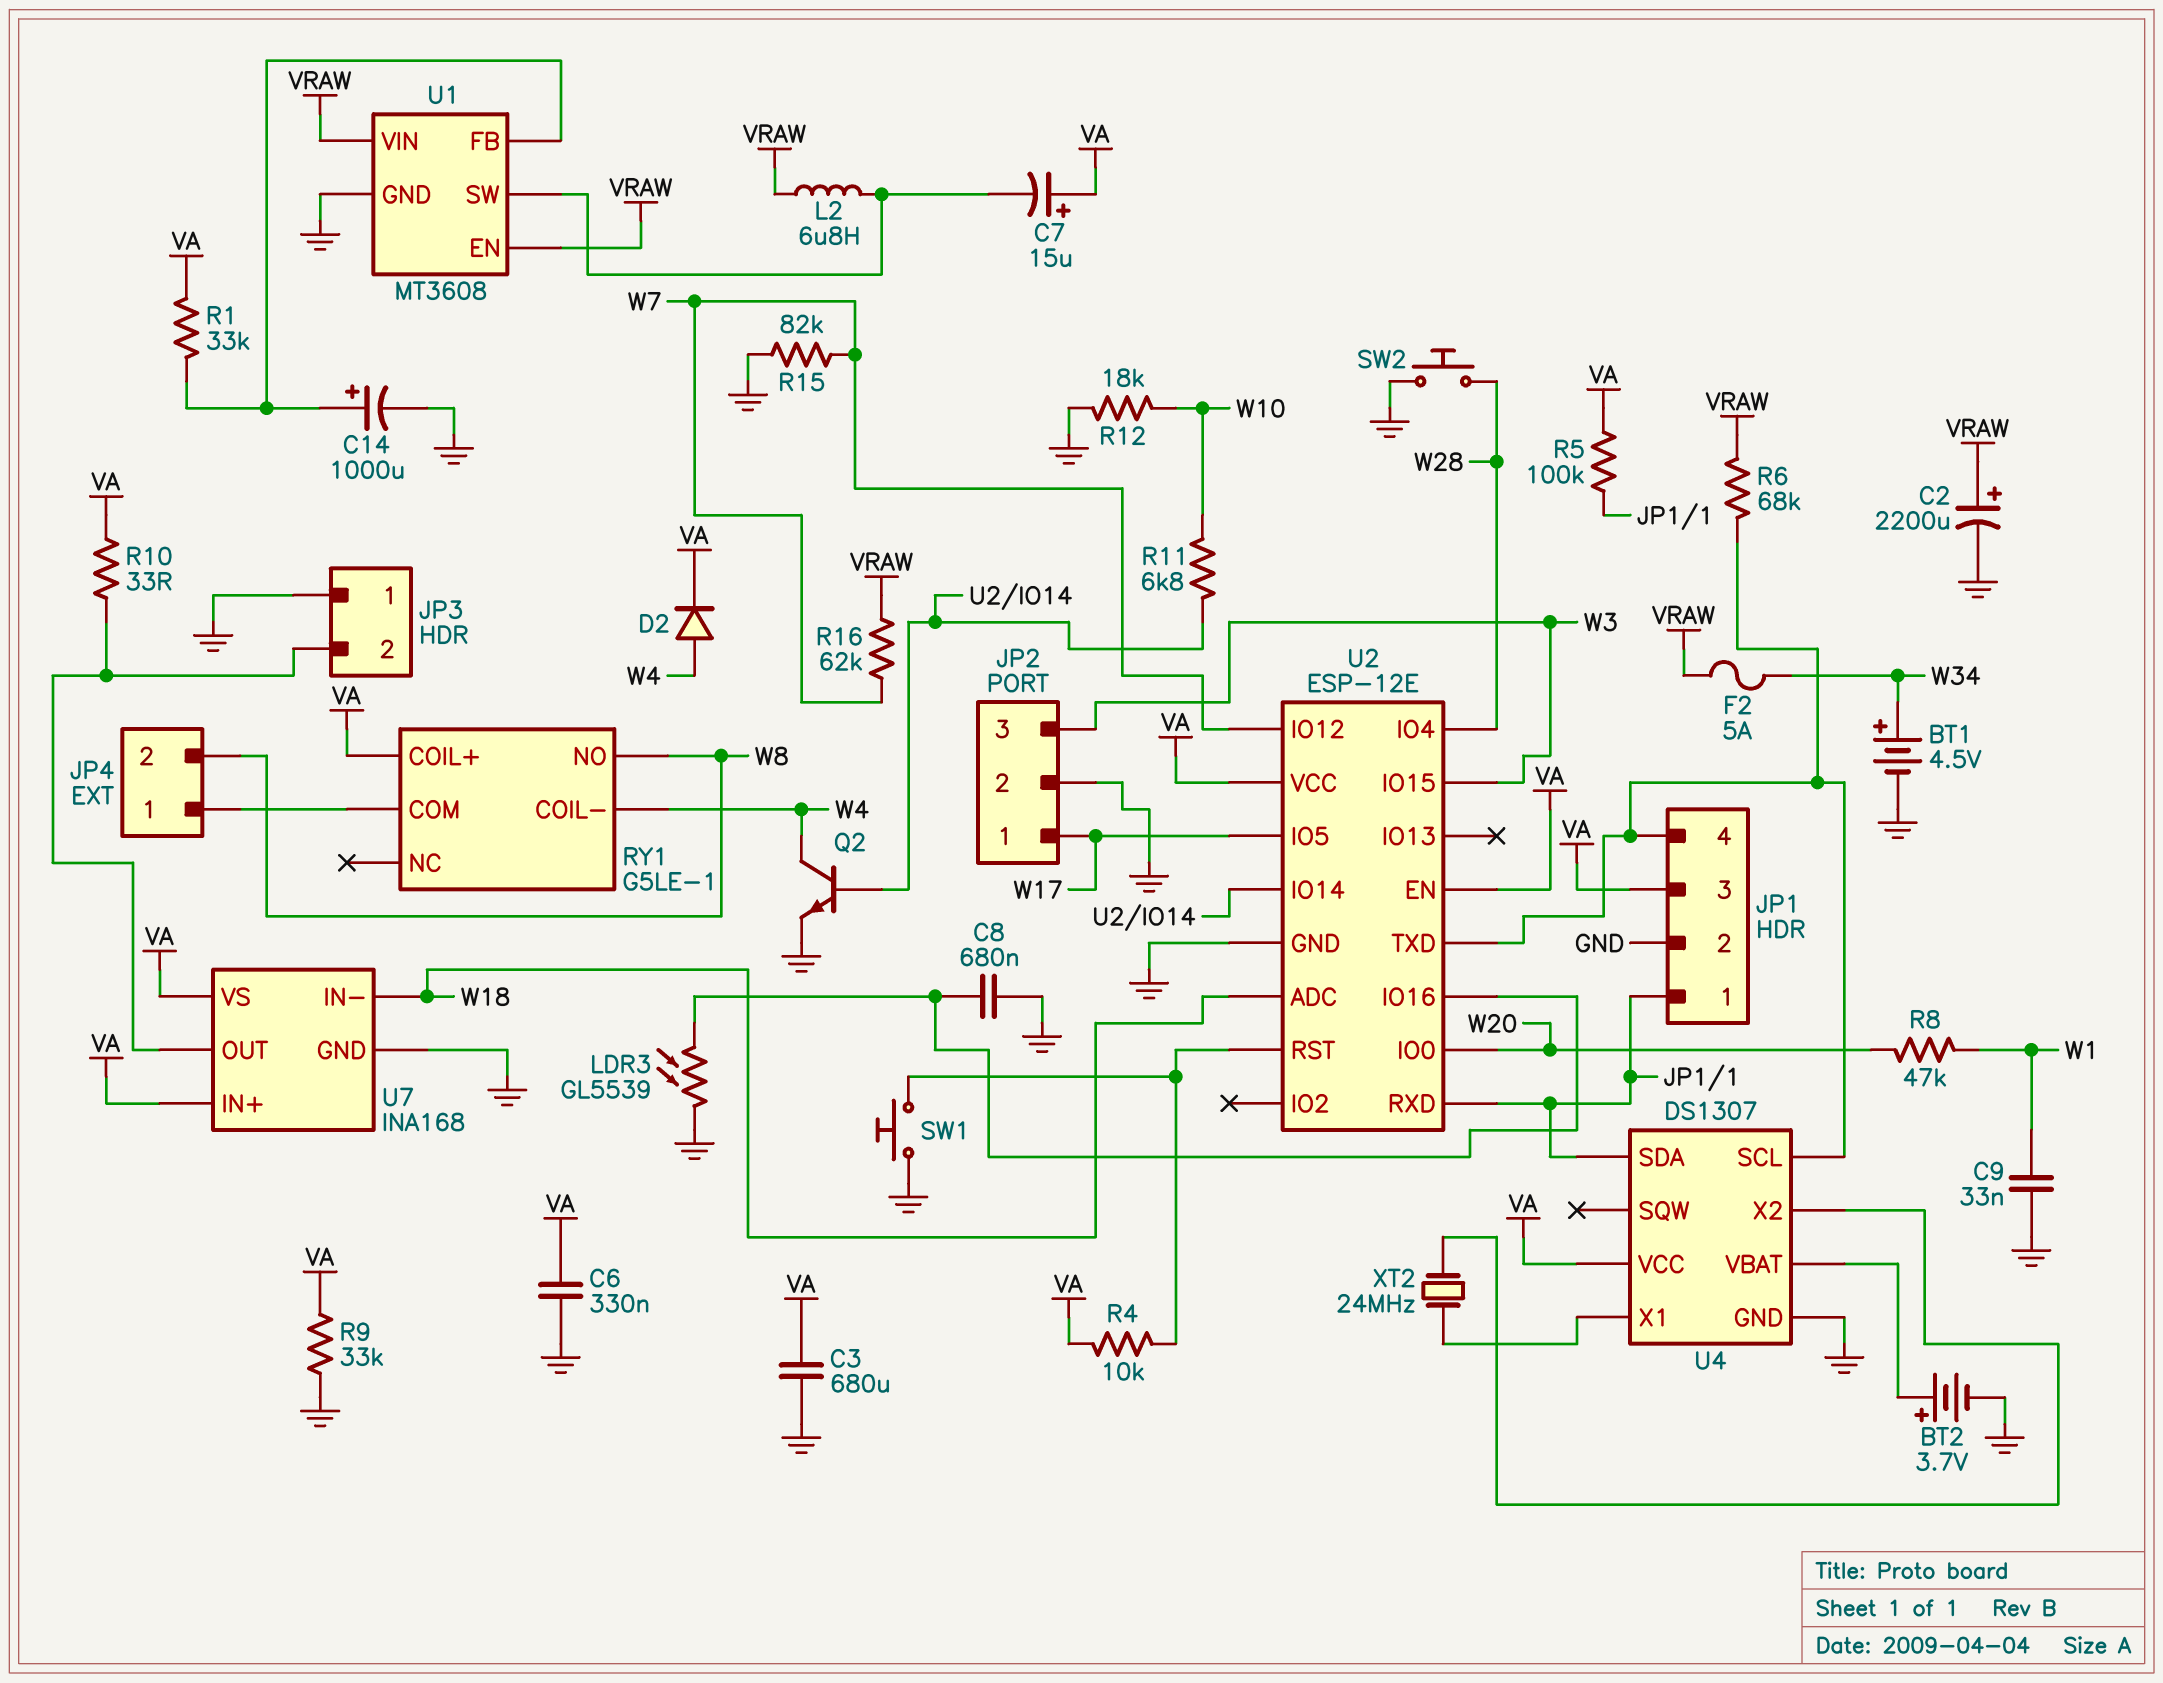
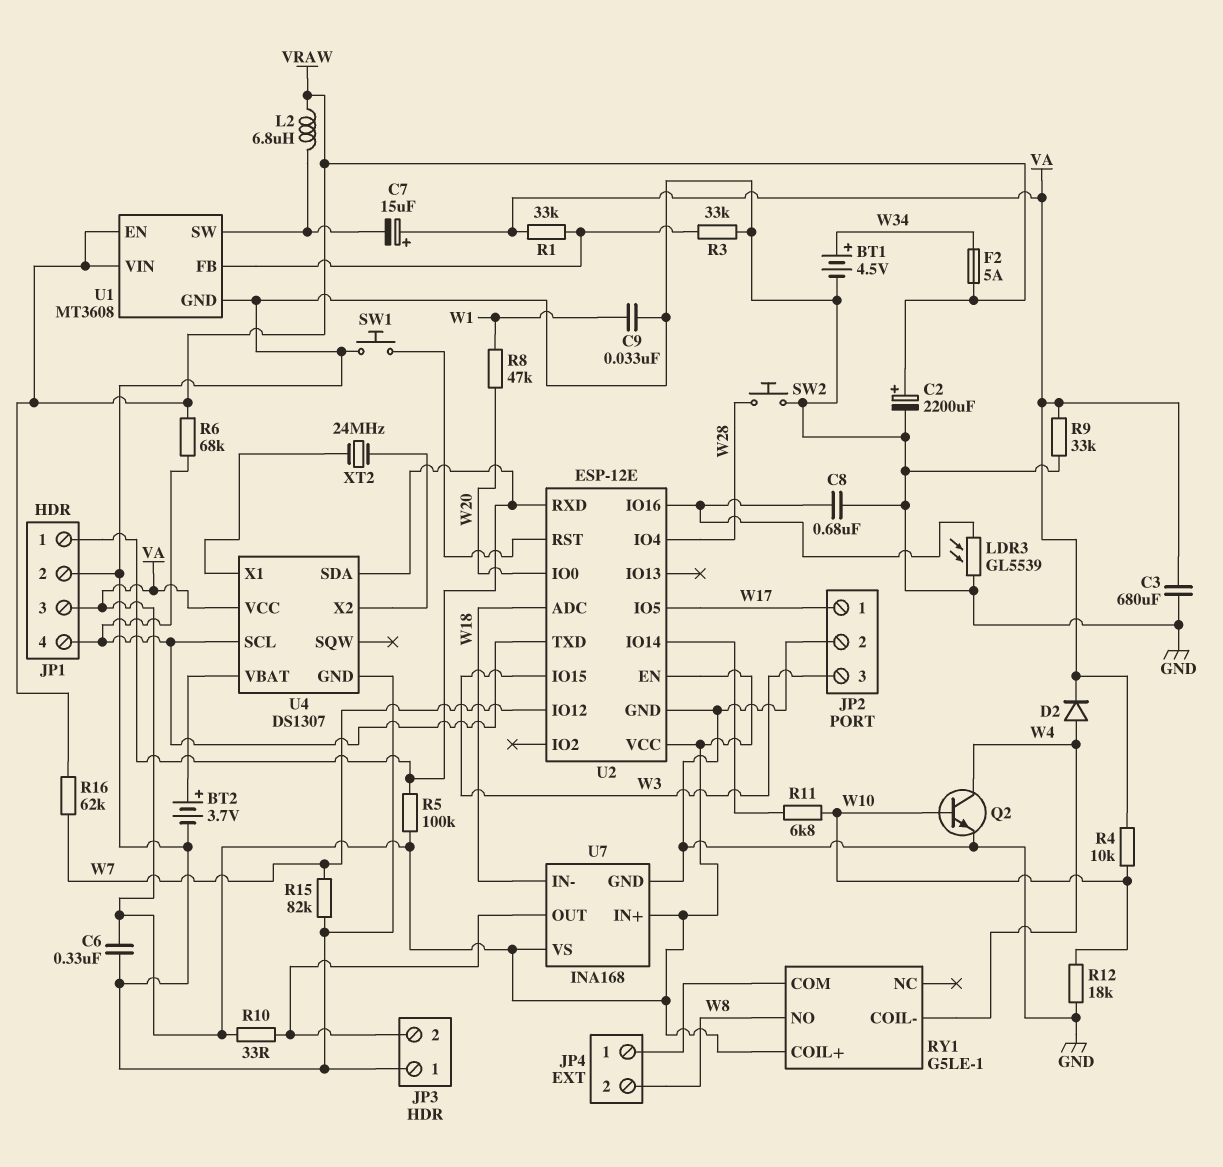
C14: 1000uF (plus U1/FB, minus GND) -> none
Q2: NPN (B U2/IO14, C W4, E GND) -> NPN (B W10, C W4, E GND)
R3: none -> 33k (GND, U1/FB)
R4: 10k (U2/RST, VA) -> 10k (VA, W10)

